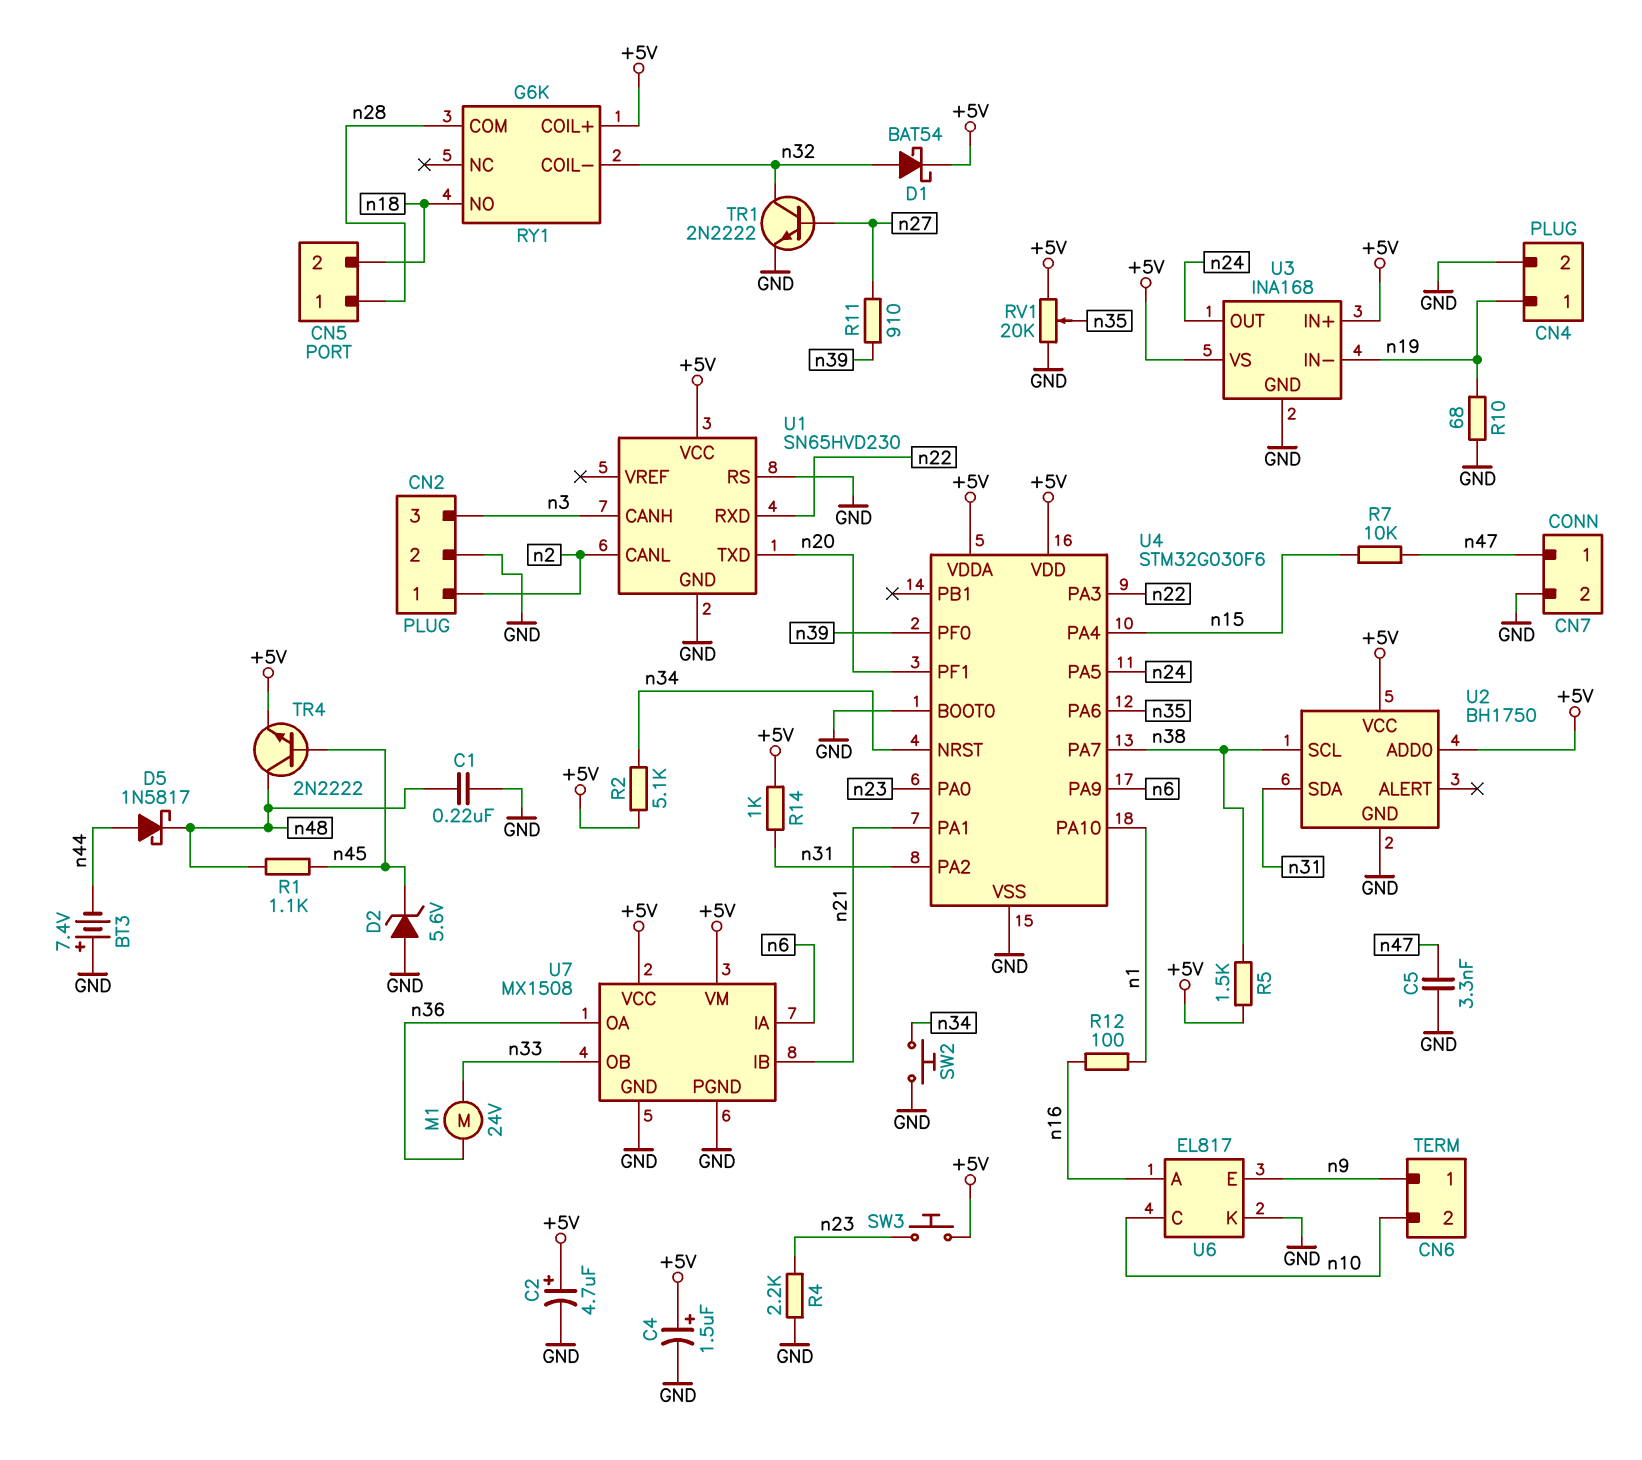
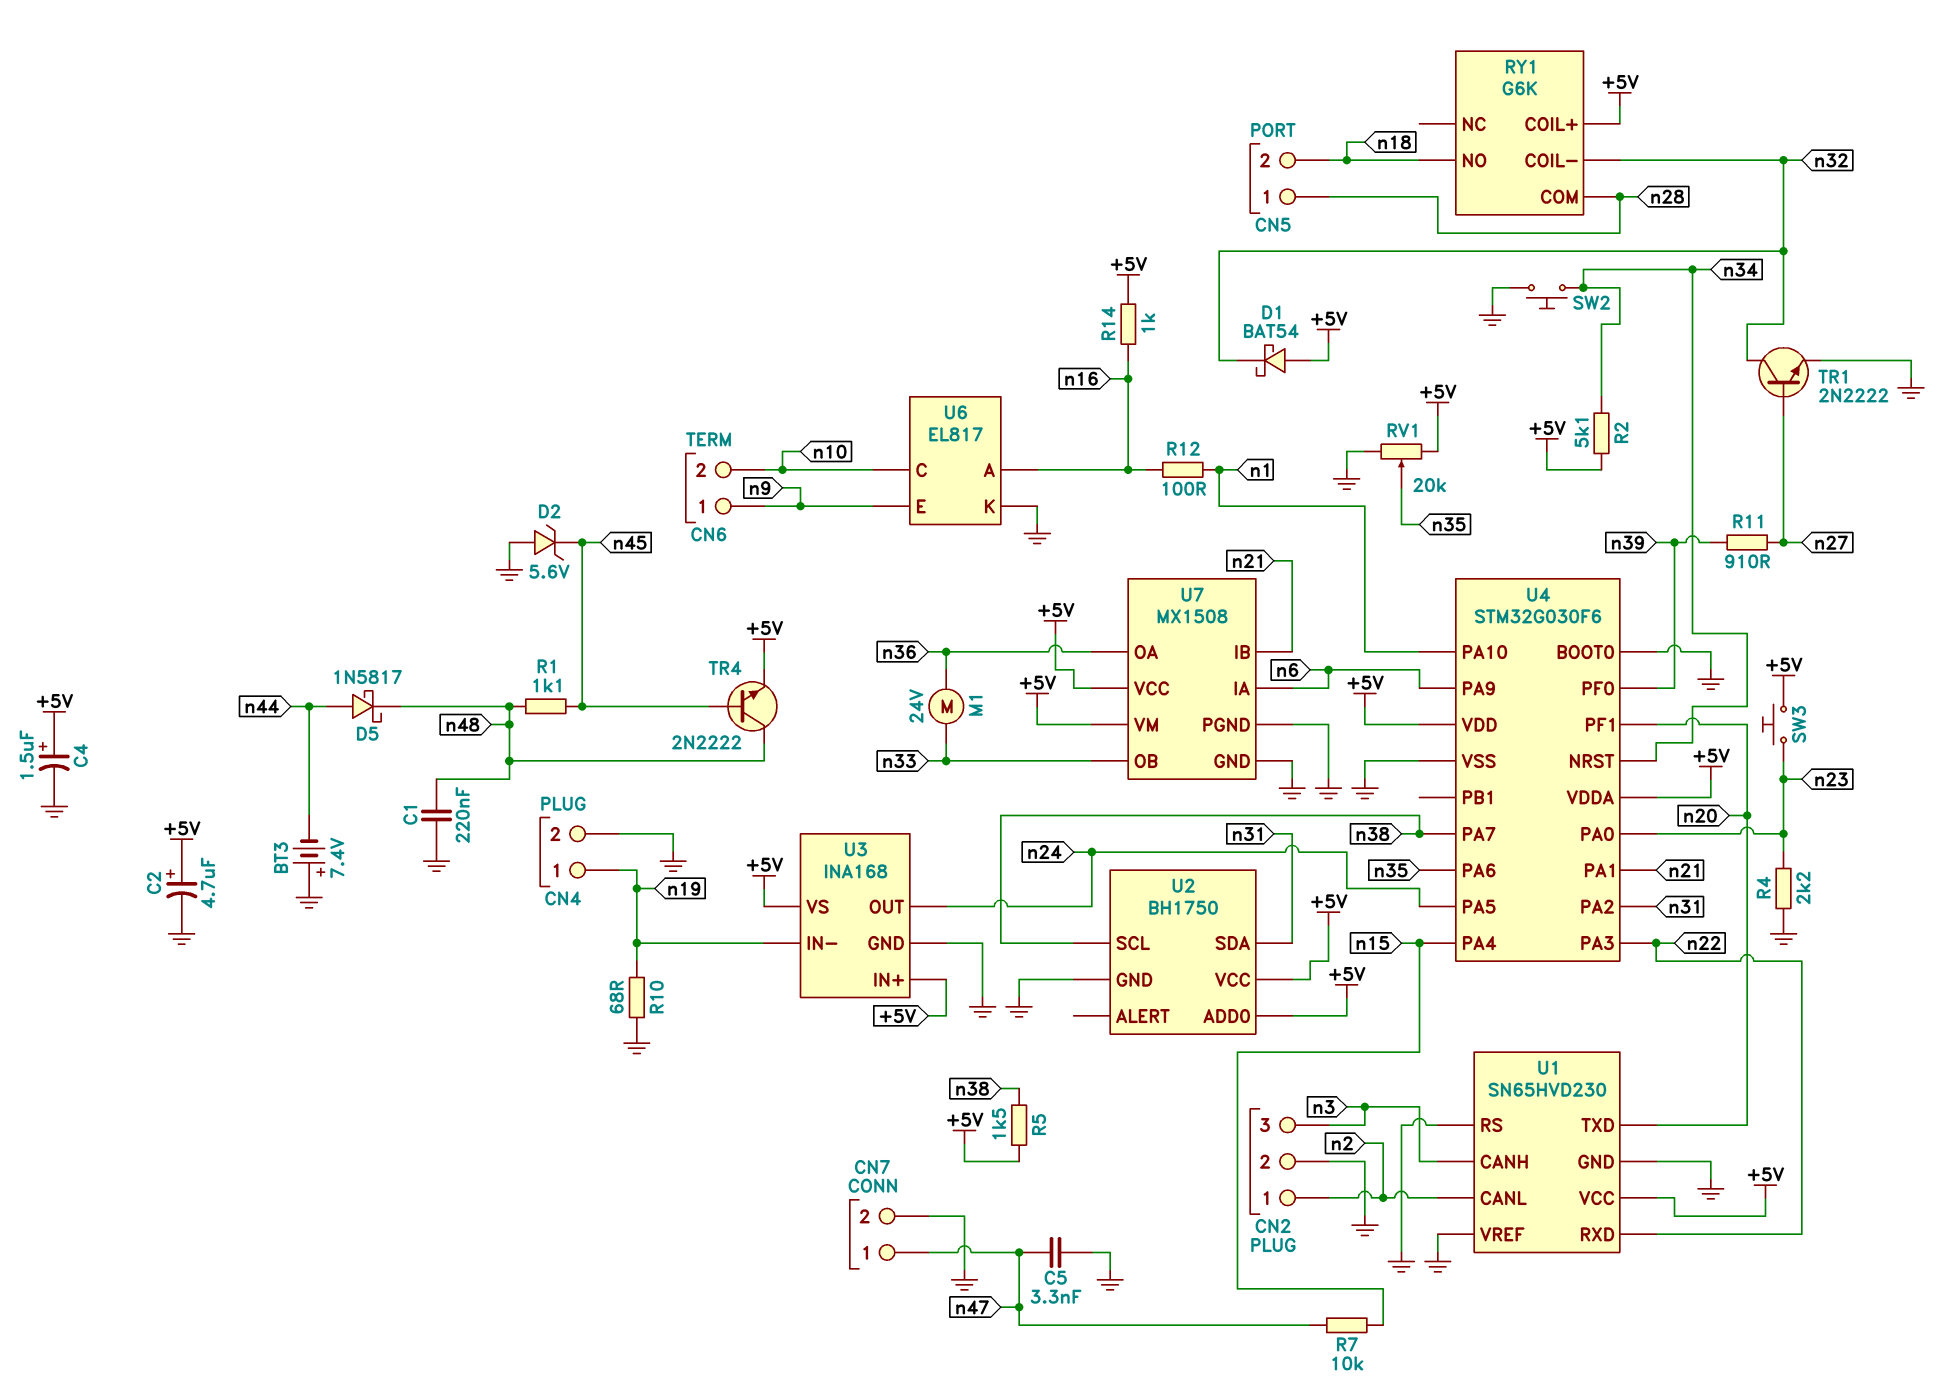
D1: schottky BAT54 (A n32, K +5V) -> schottky BAT54 (A +5V, K n32)
R14: 1k (+5V, n31) -> 1k (+5V, n16)
U1 pin VREF: none -> GND

